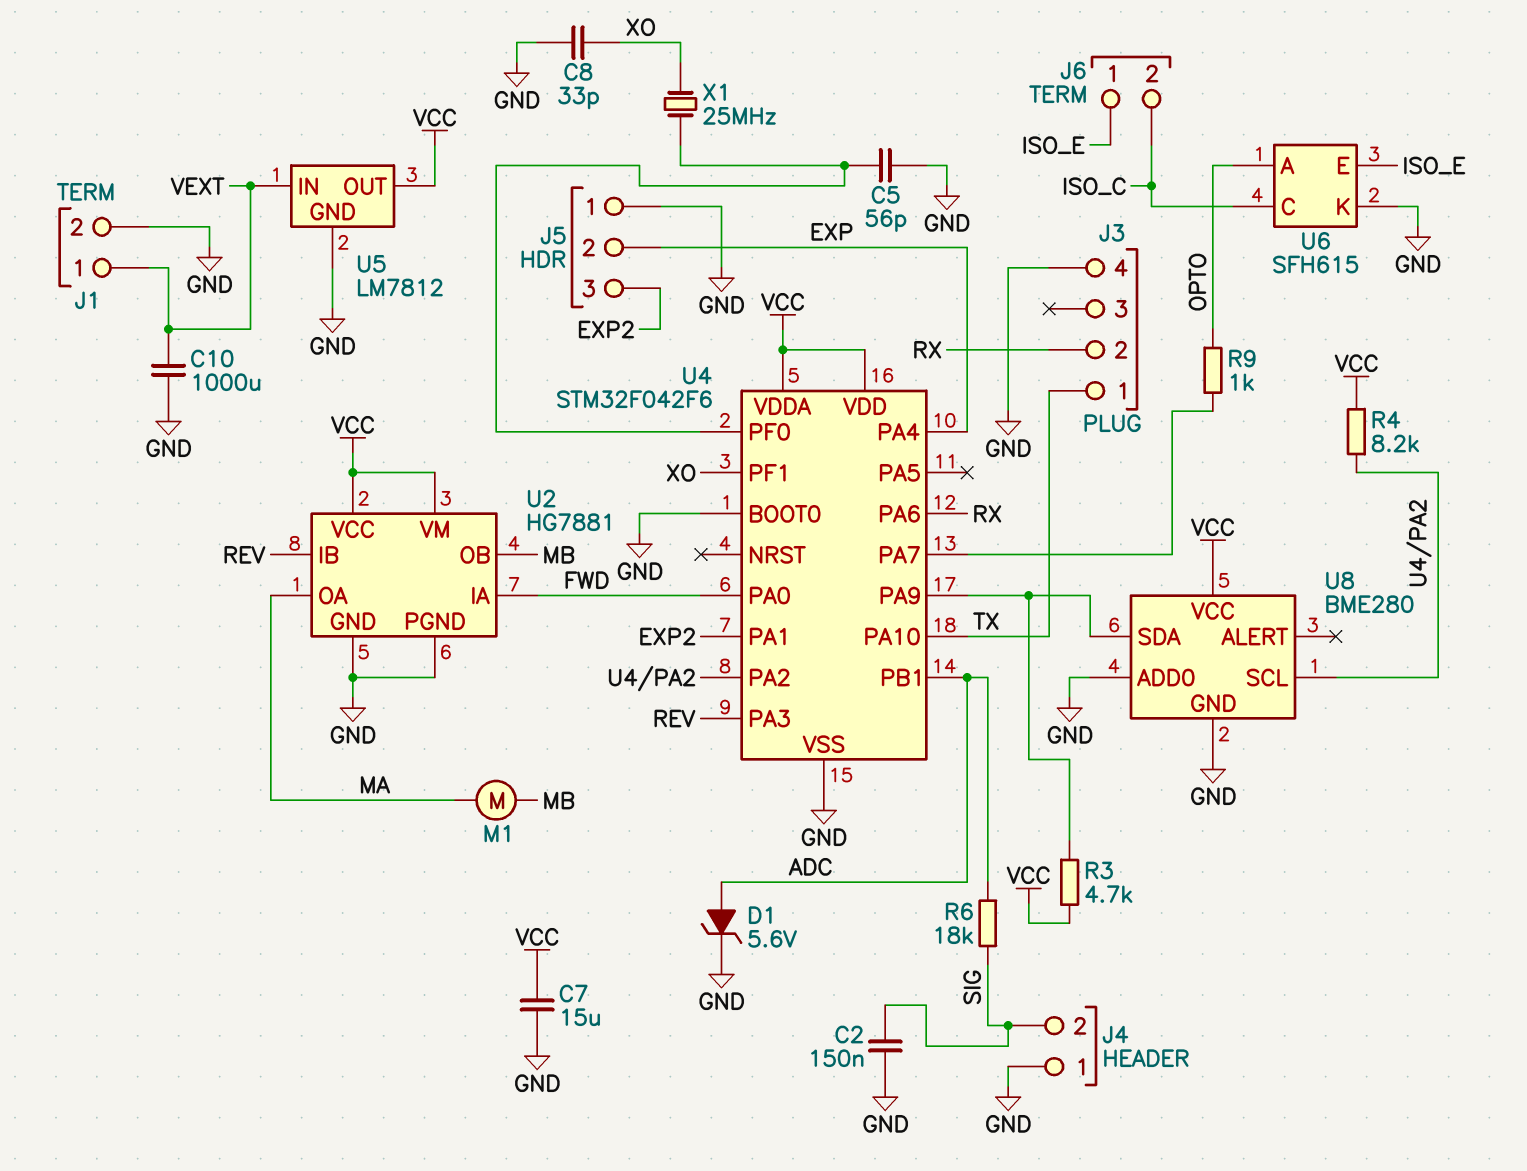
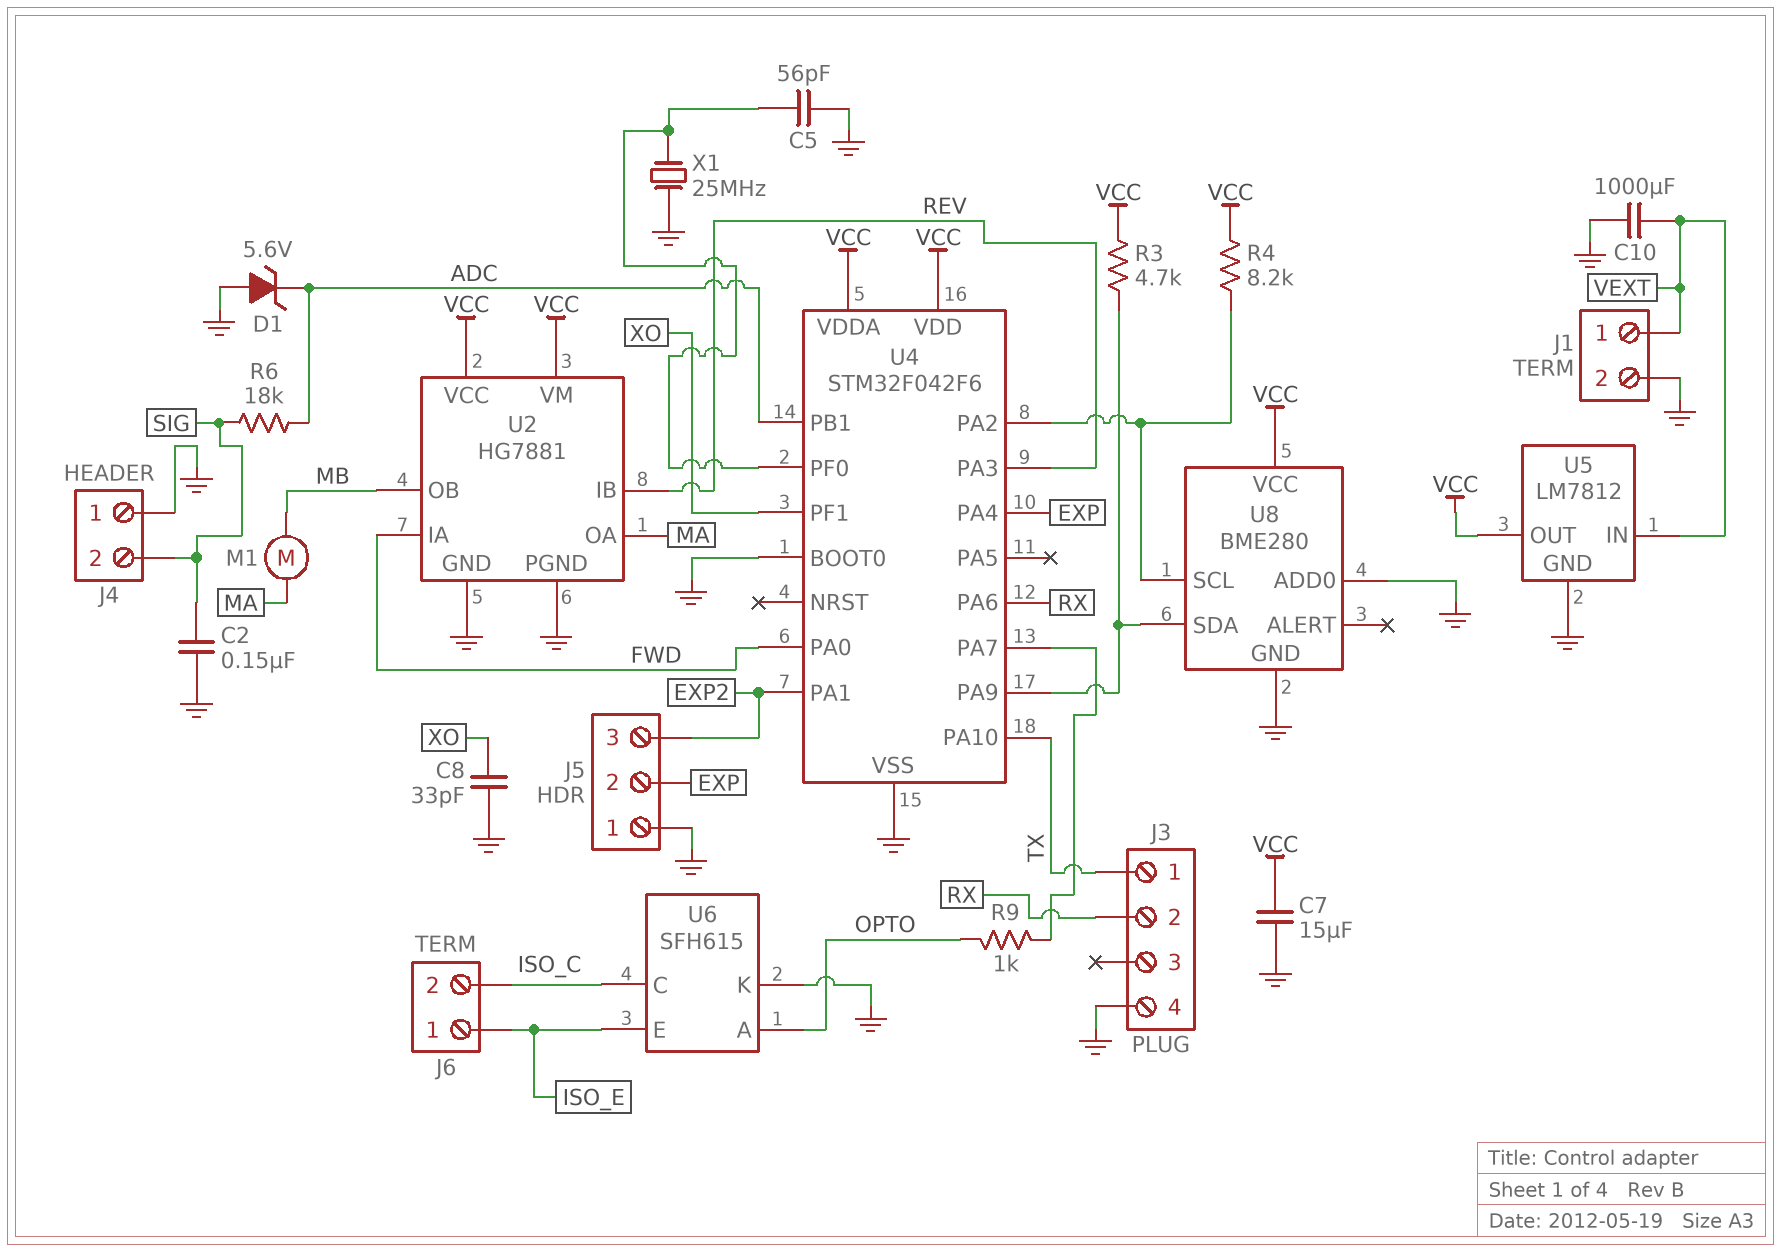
D1: zener 5.6V (A ADC, K GND) -> zener 5.6V (A GND, K ADC)
X1: 25MHz (U4/PF0, XO) -> 25MHz (GND, U4/PF0)

